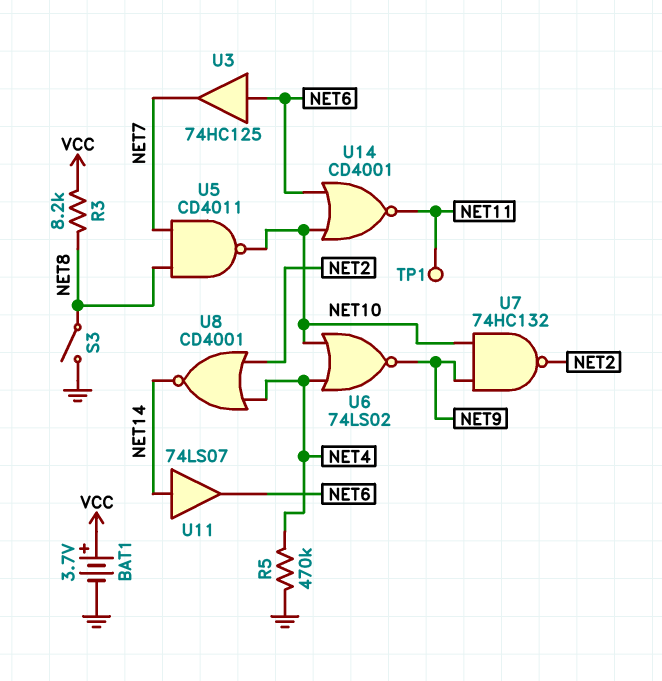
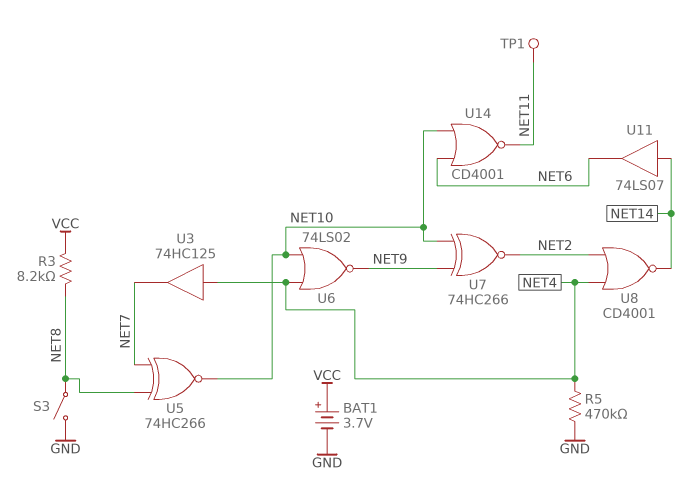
U3: buffer 74HC125 (in NET6, out NET7) -> buffer 74HC125 (in NET4, out NET7)
U5: NAND CD4011 (in NET7, in NET8, out NET10) -> XNOR 74HC266 (in NET7, in NET8, out NET10)
U7: NAND 74HC132 (in NET9, in NET10, out NET2) -> XNOR 74HC266 (in NET9, in NET10, out NET2)

